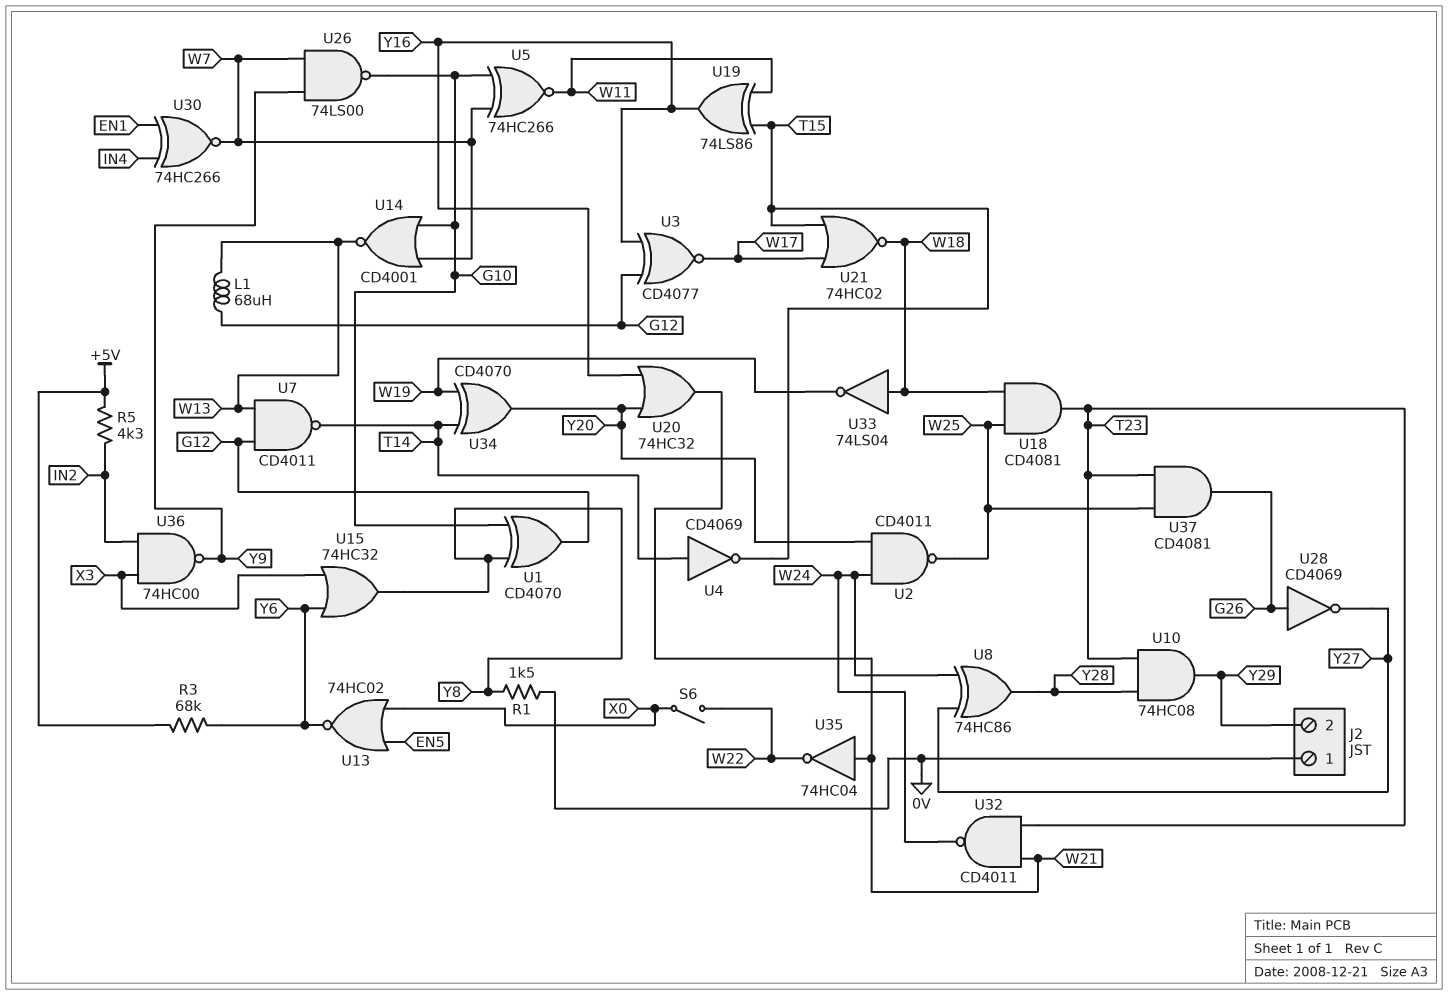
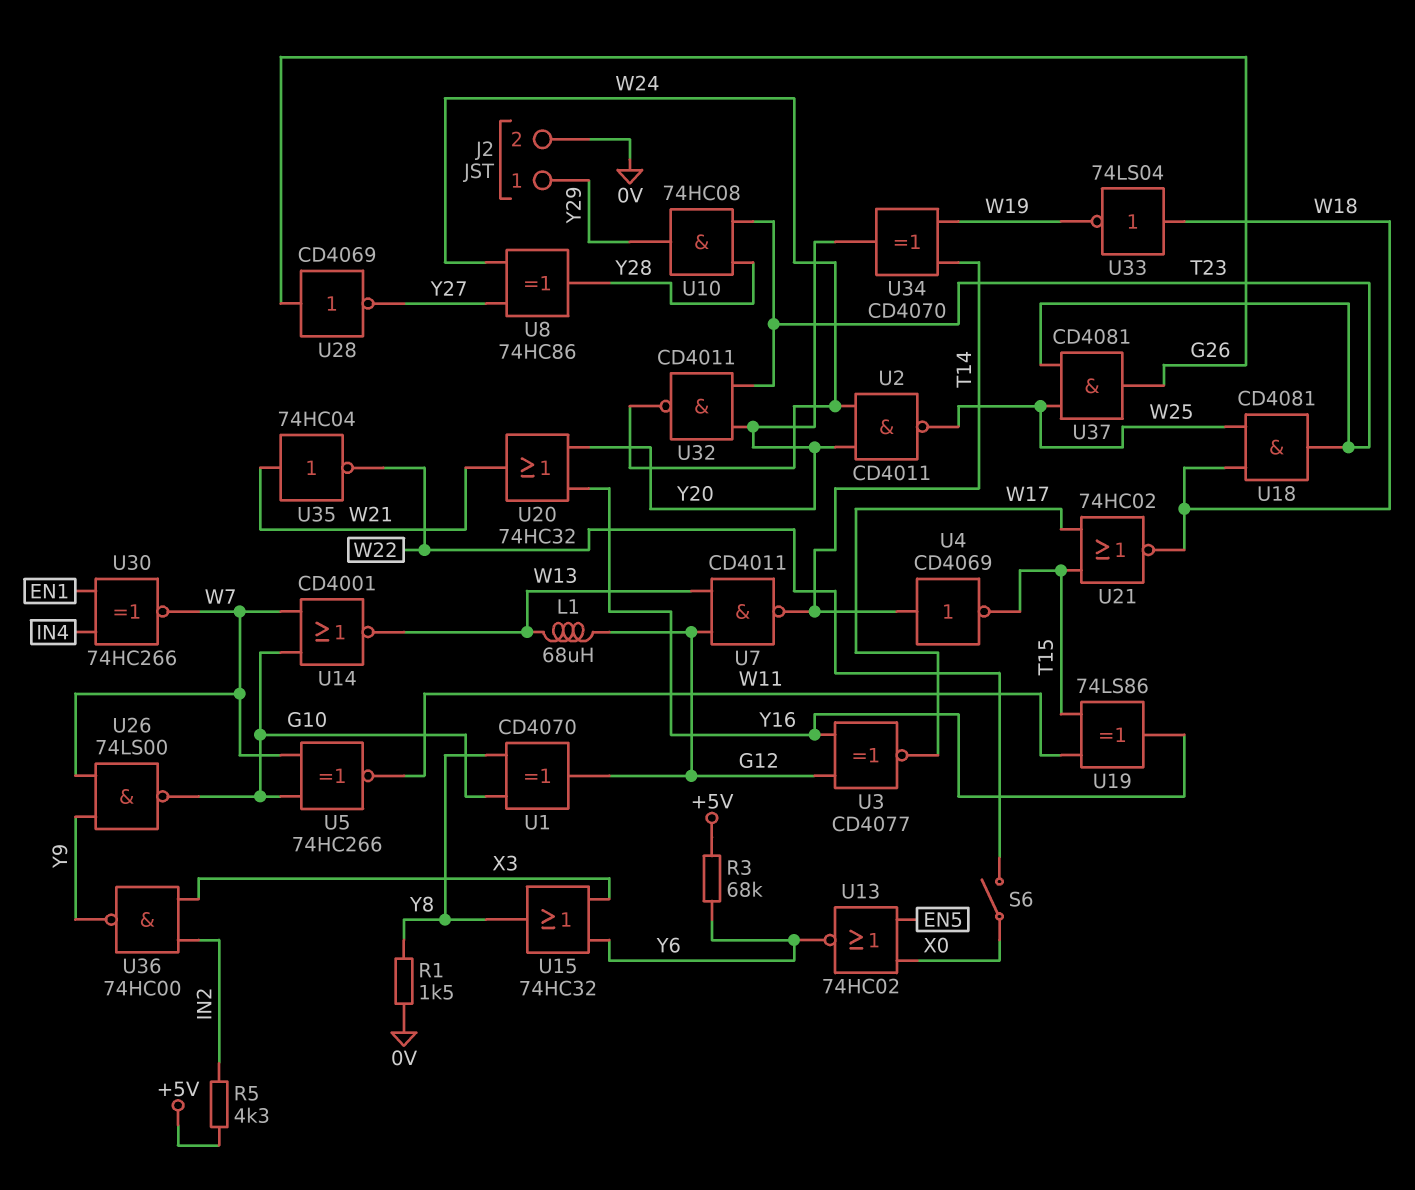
J2 pin 1: 0V -> Y29
J2 pin 2: Y29 -> 0V
U32: NAND CD4011 (in T23, in W21, out W24) -> NAND CD4011 (in T23, in Y20, out W24)

